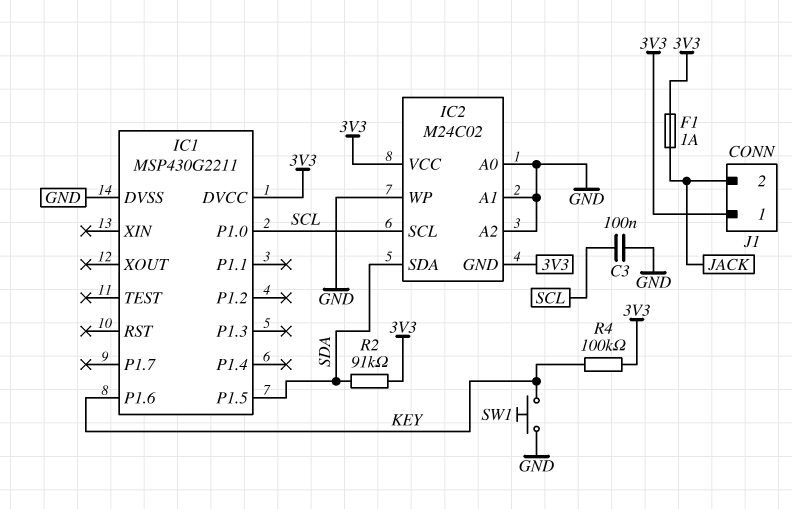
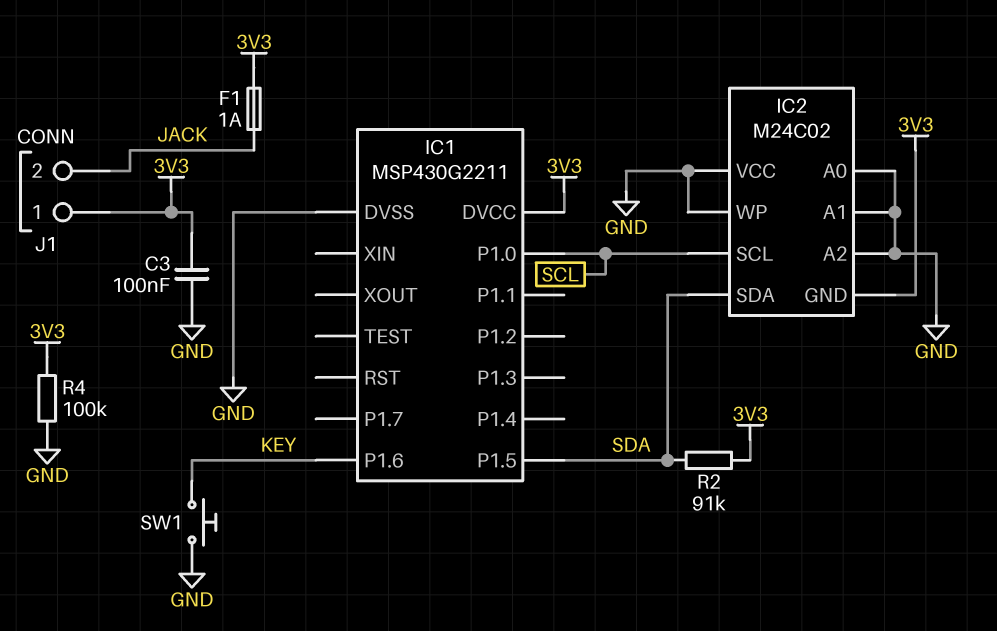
C3: 100nF (GND, SCL) -> 100nF (3V3, GND)
IC2 pin VCC: 3V3 -> GND
R4: 100k (3V3, KEY) -> 100k (3V3, GND)

